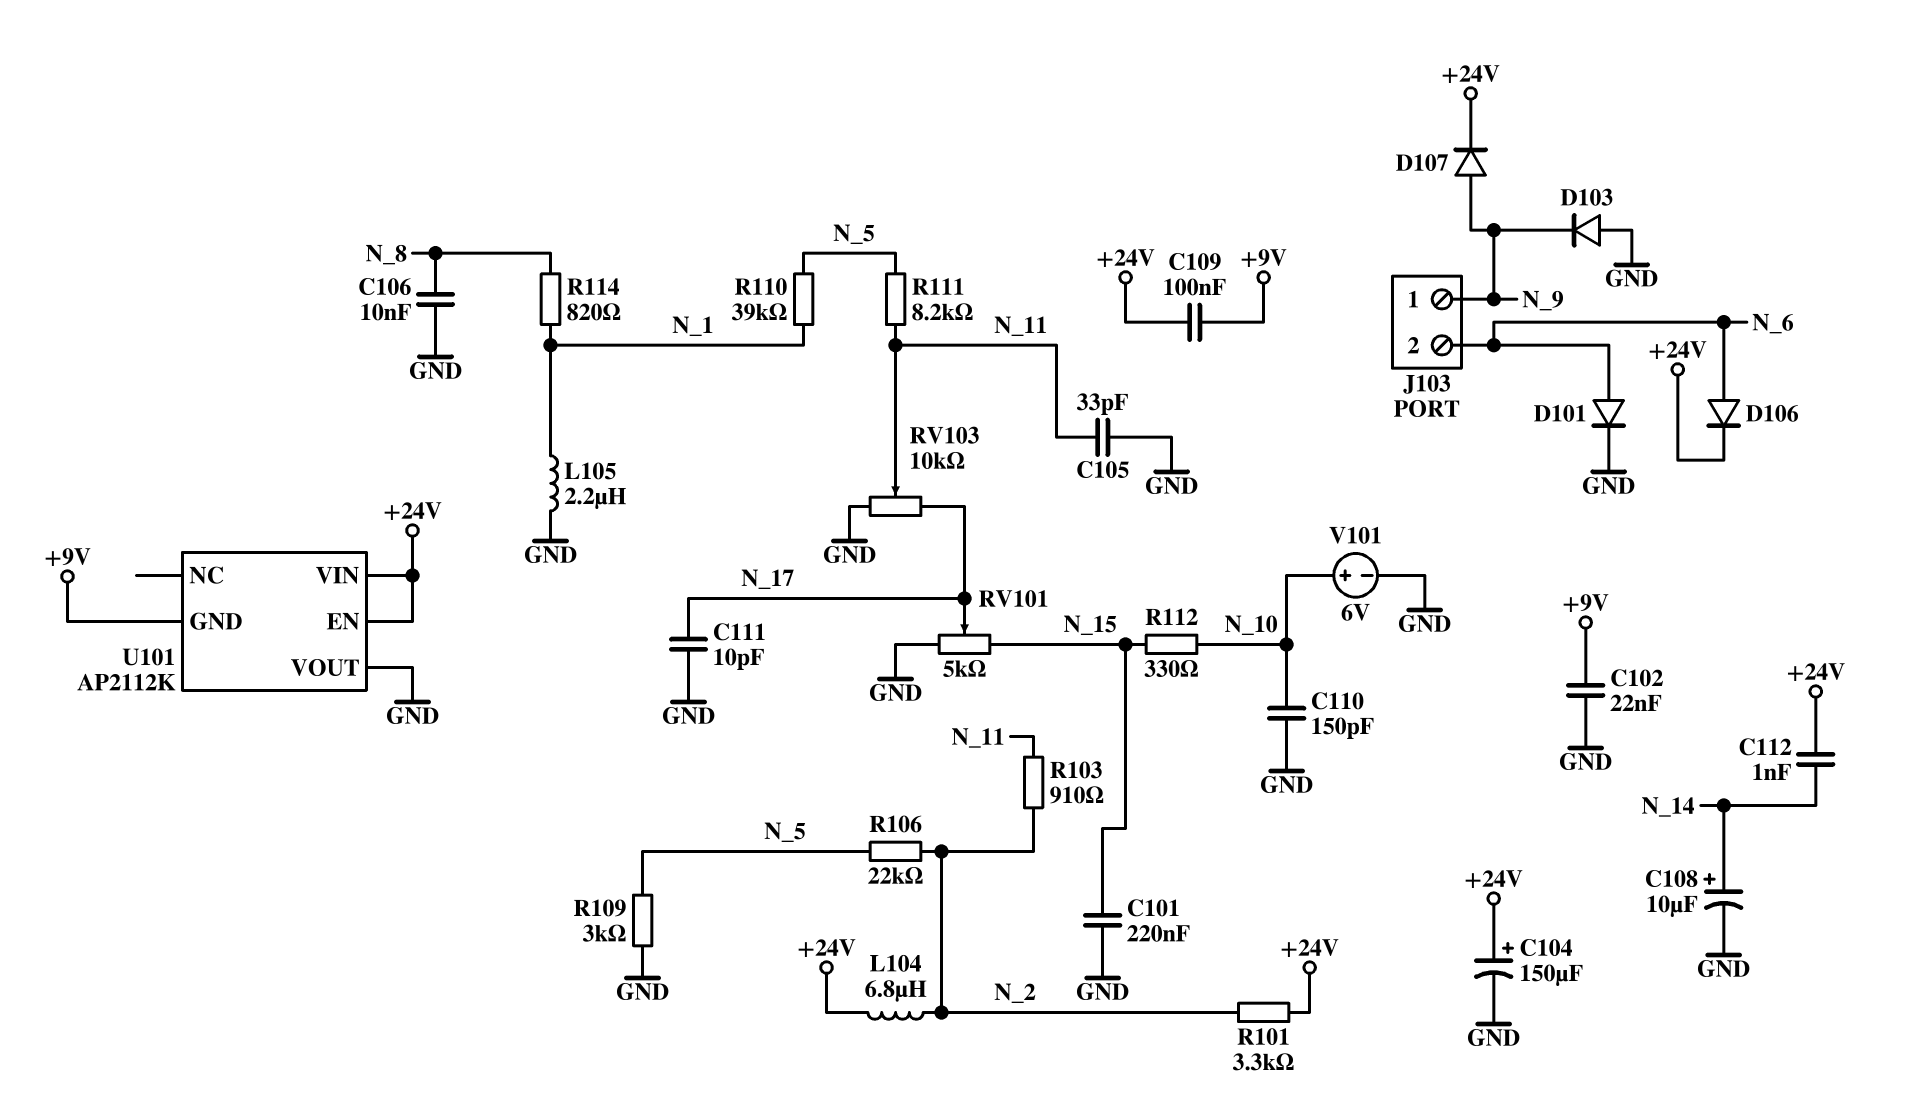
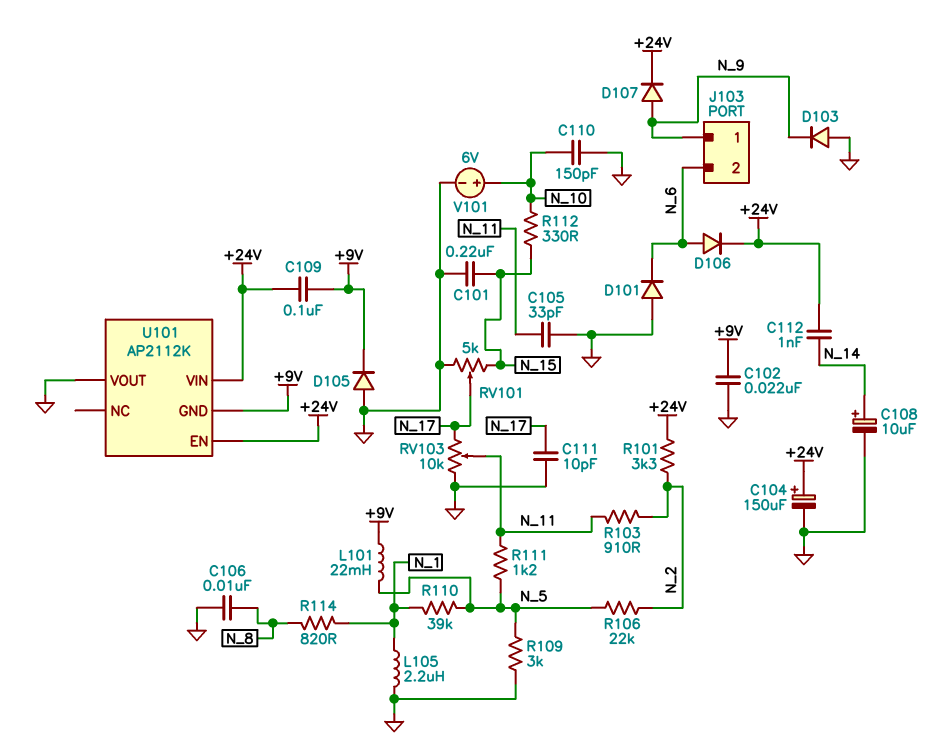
D101: diode (A N_6, K GND) -> diode (A GND, K N_6)
D105: none -> diode (A GND, K +9V)
L101: none -> 22mH (+9V, N_5)
L104: 6.8uH (+24V, N_2) -> none
R111: 8.2k (N_5, N_11) -> 1.2k (N_5, N_11)

